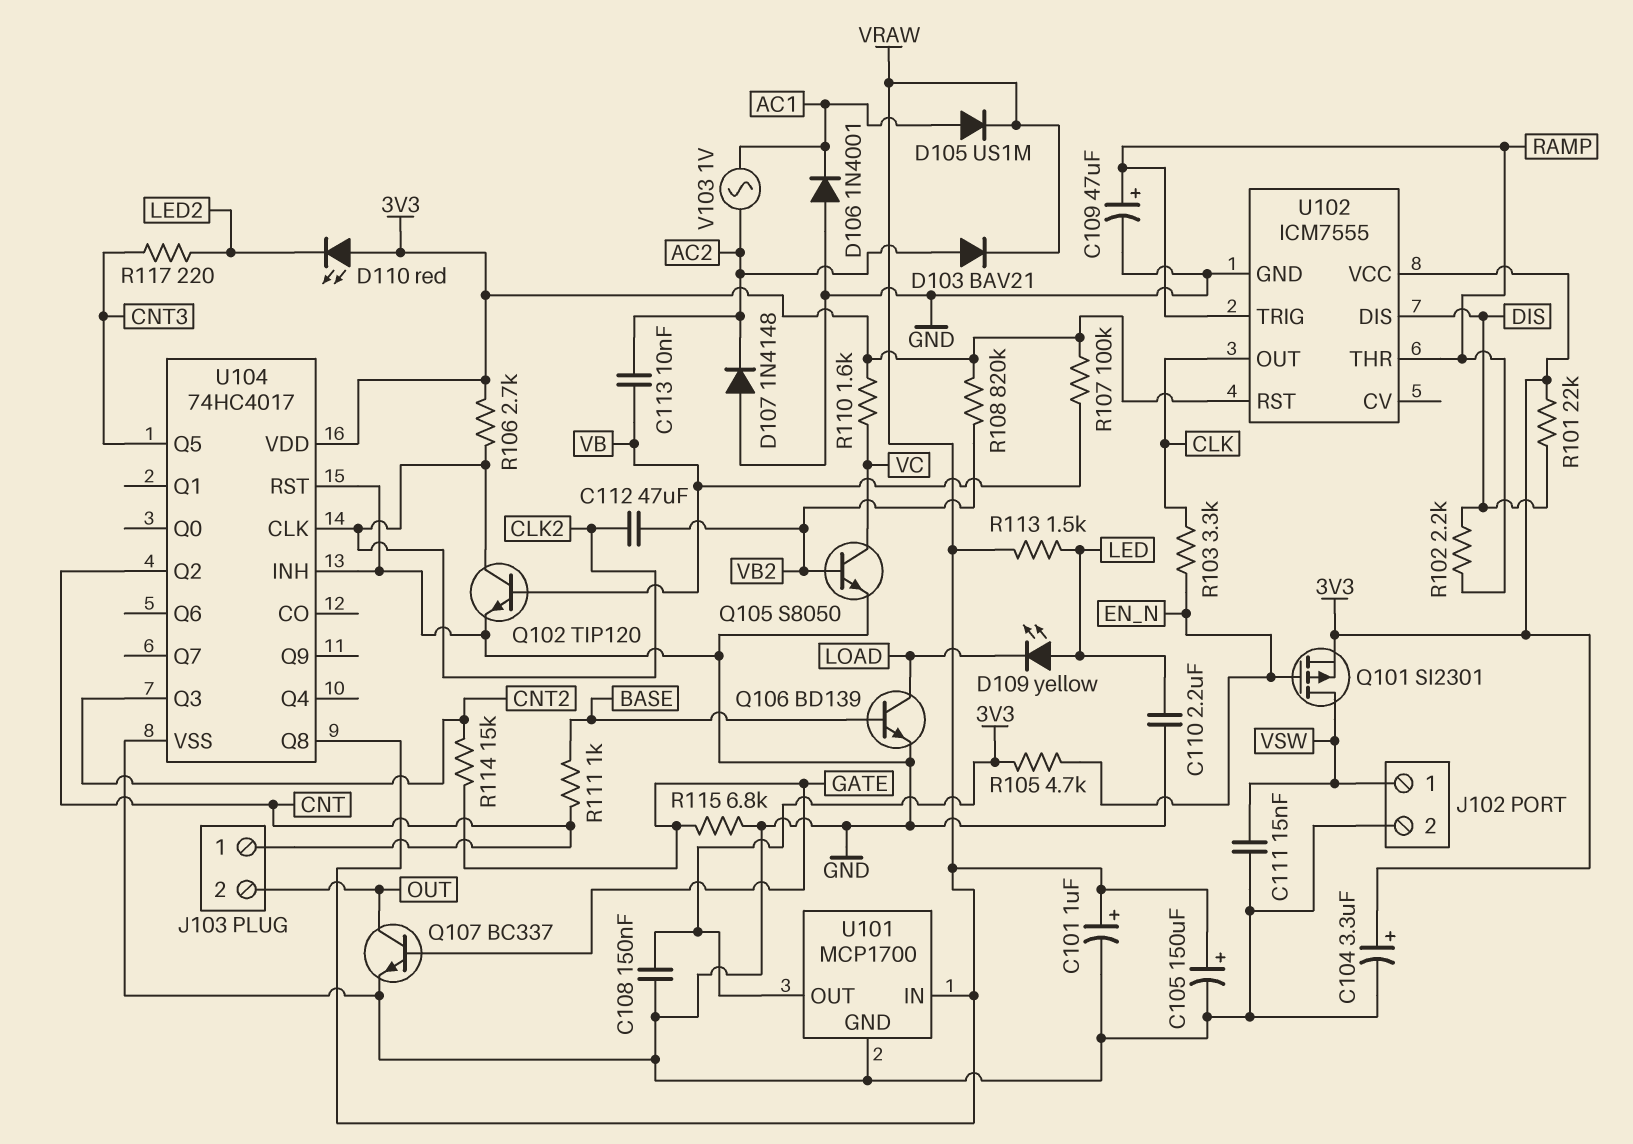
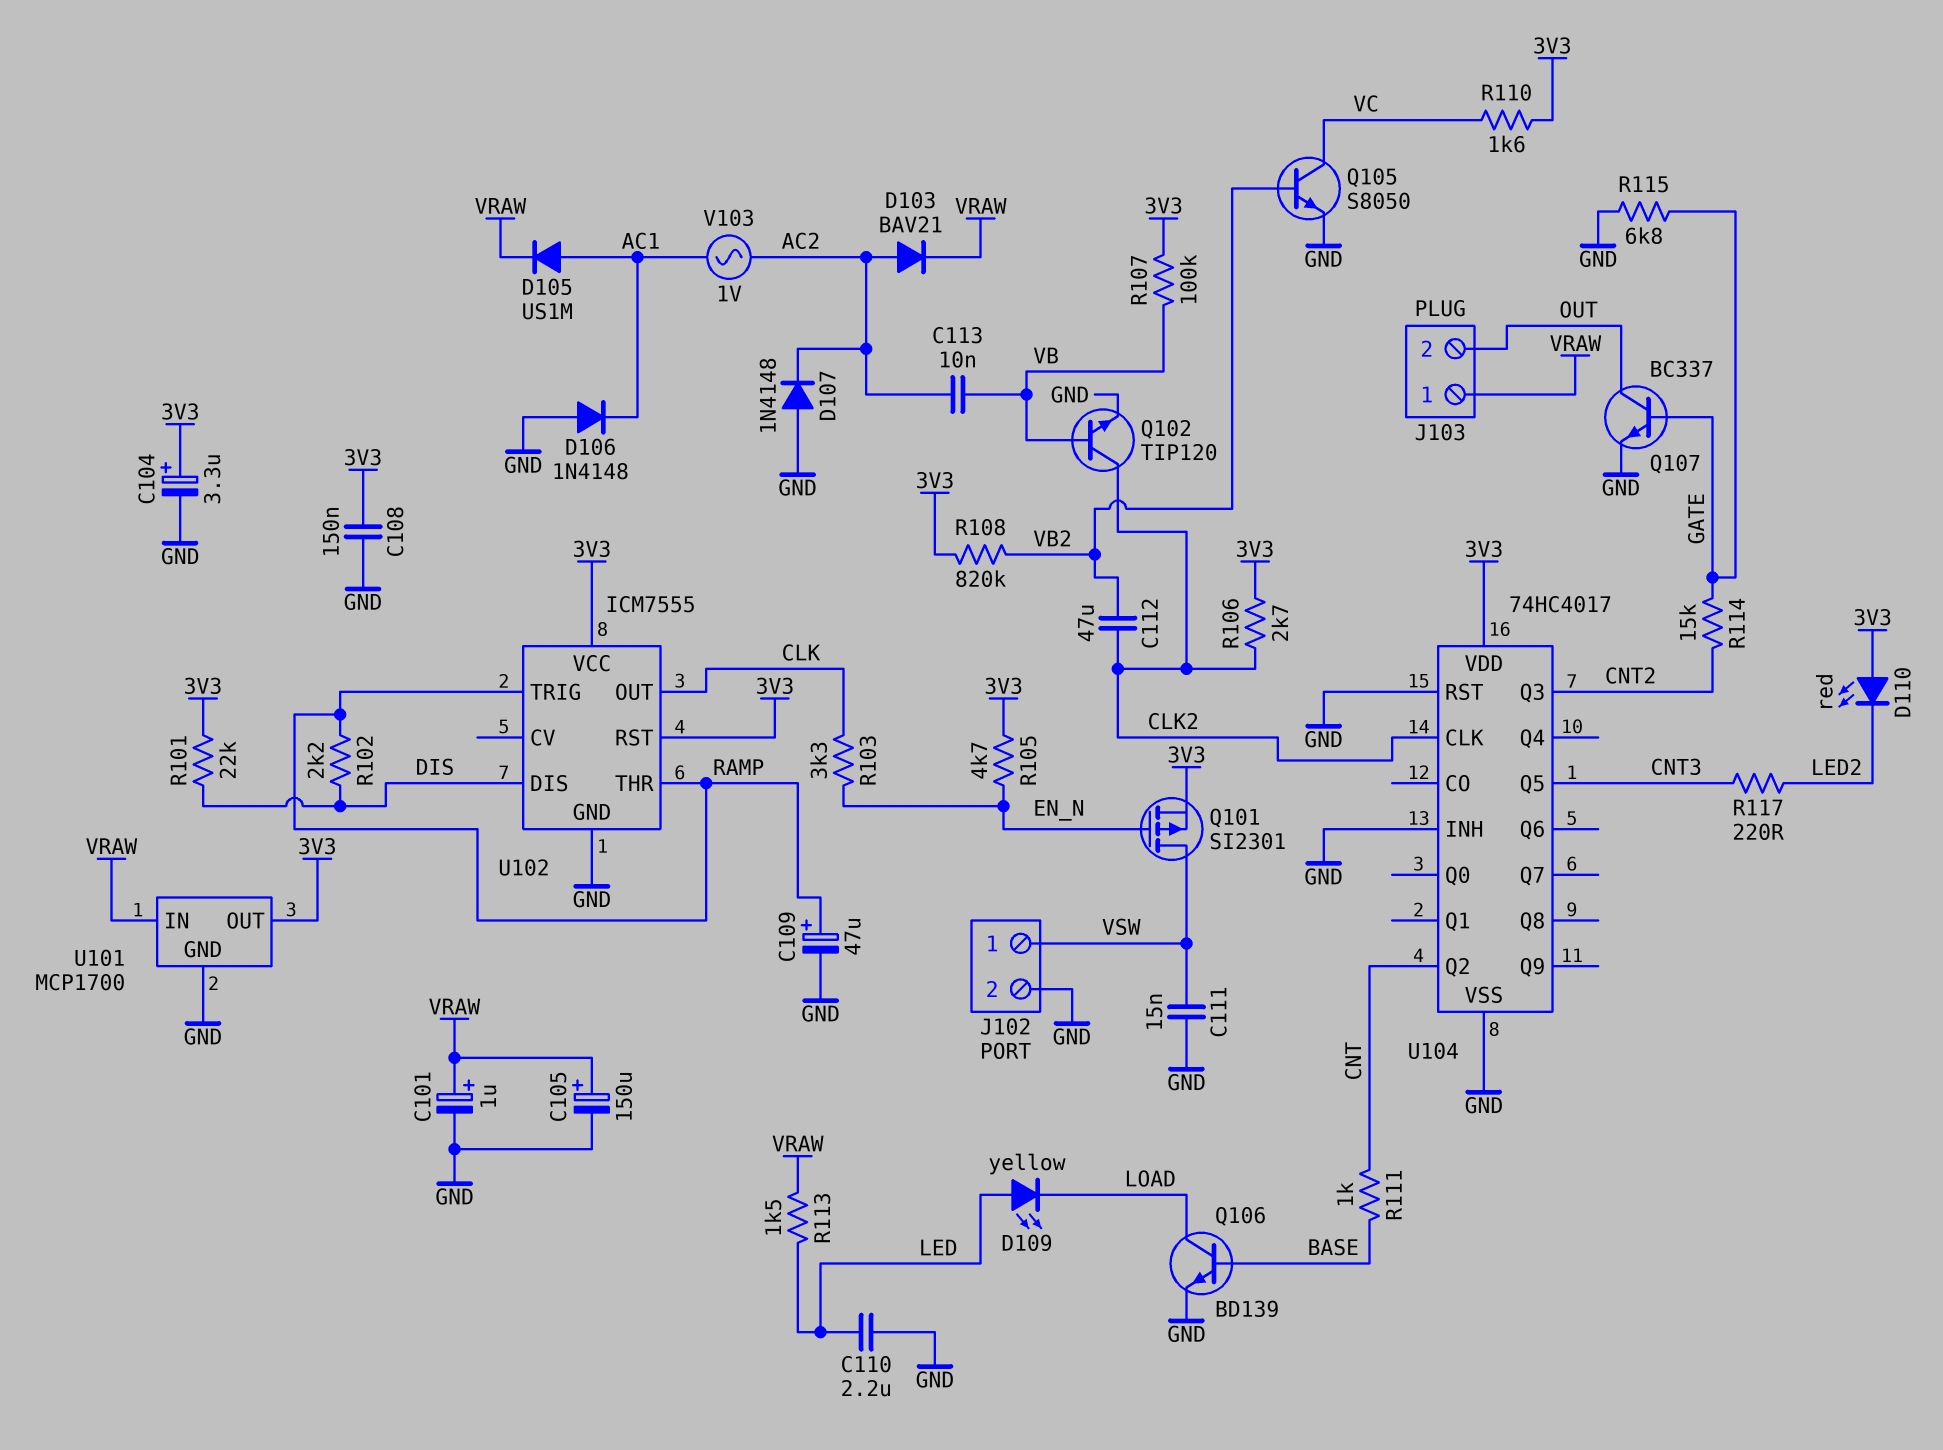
D106: diode 1N4001 (A GND, K AC1) -> diode 1N4148 (A GND, K AC1)
J103 pin 1: CNT -> VRAW
U104 pin Q8: VRAW -> none

